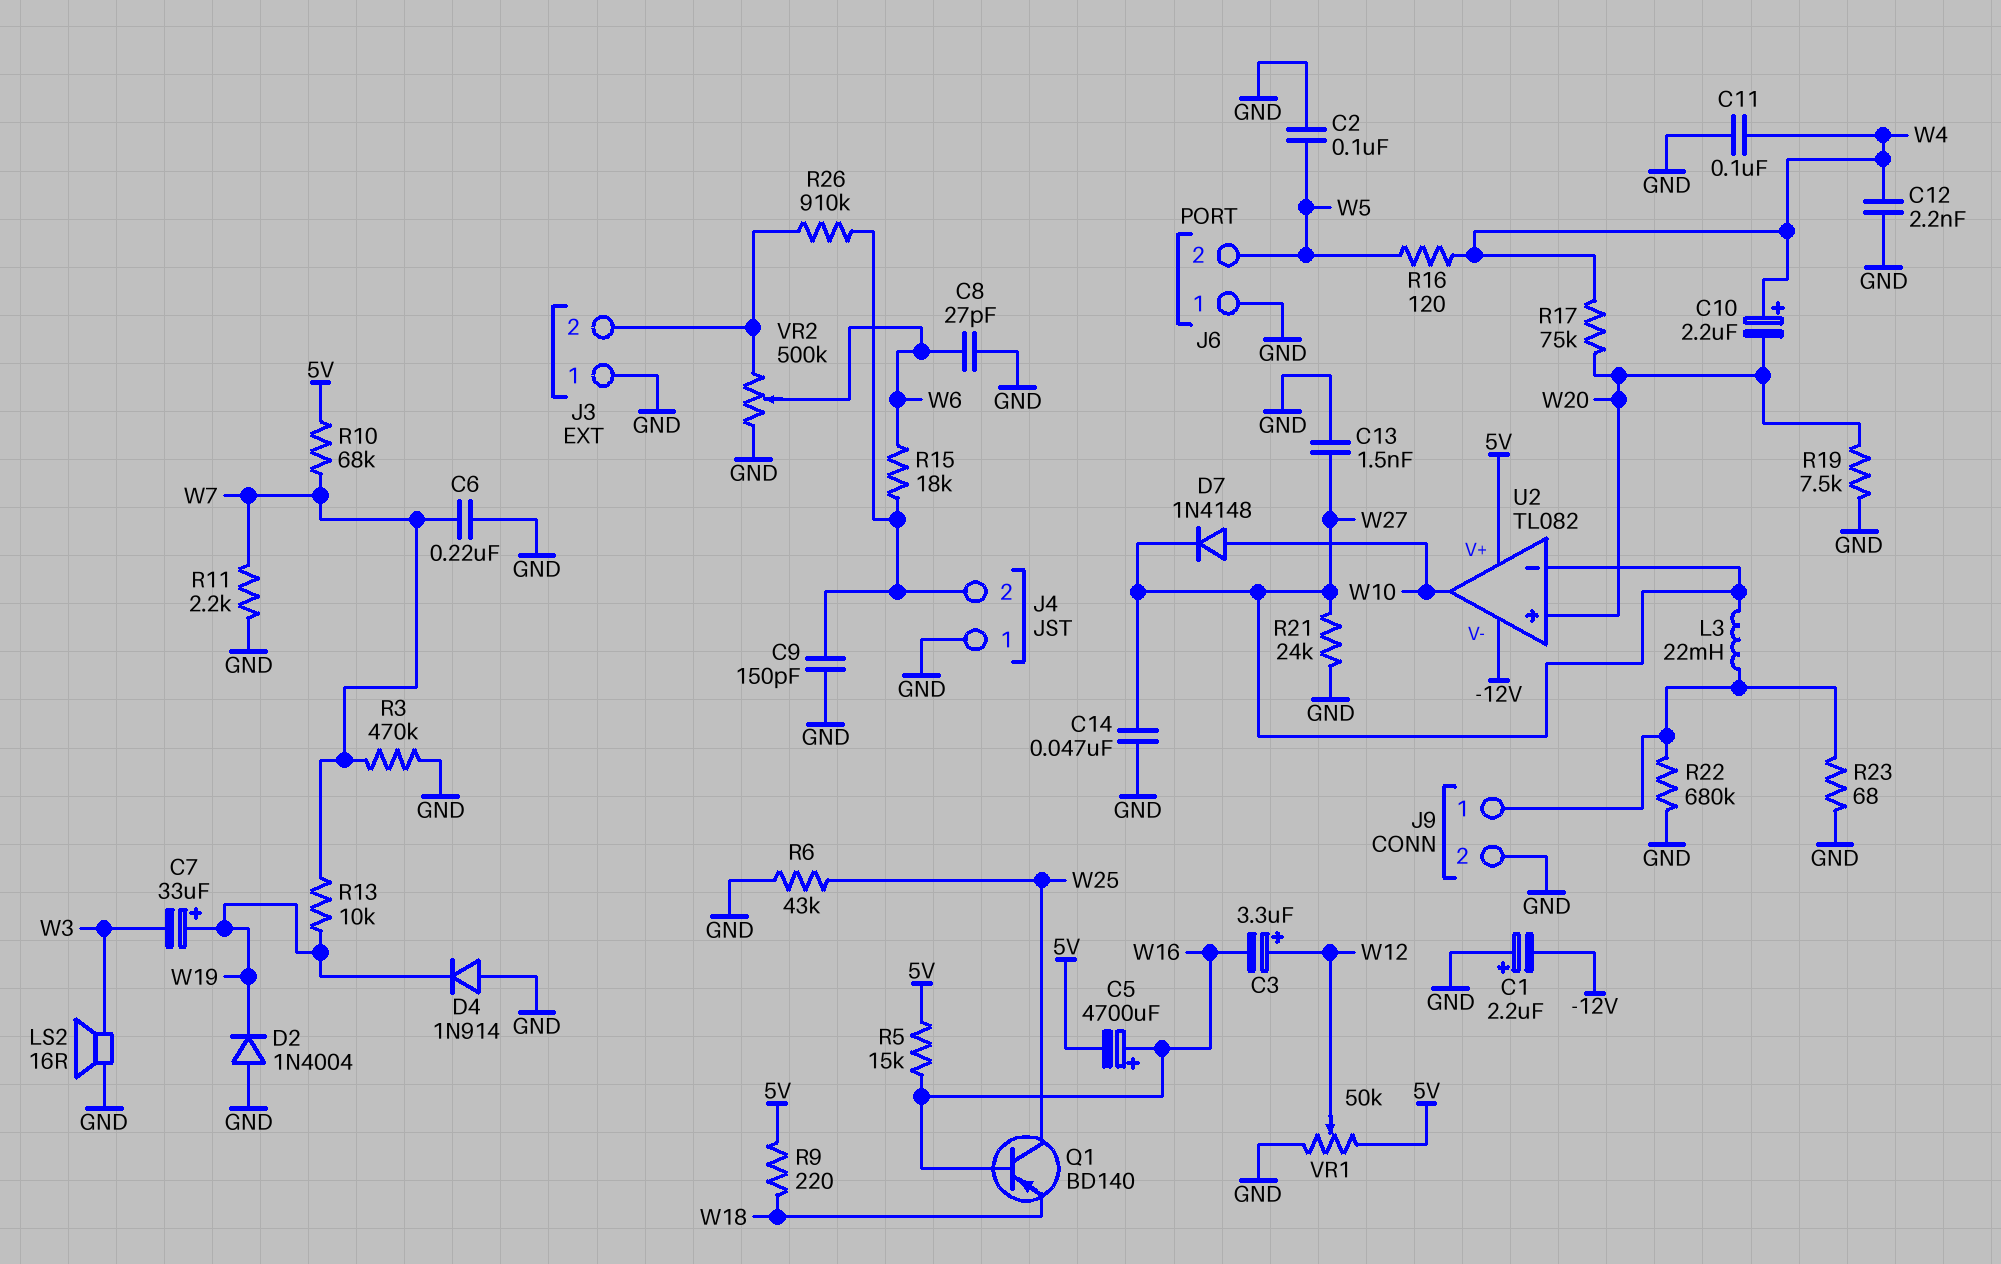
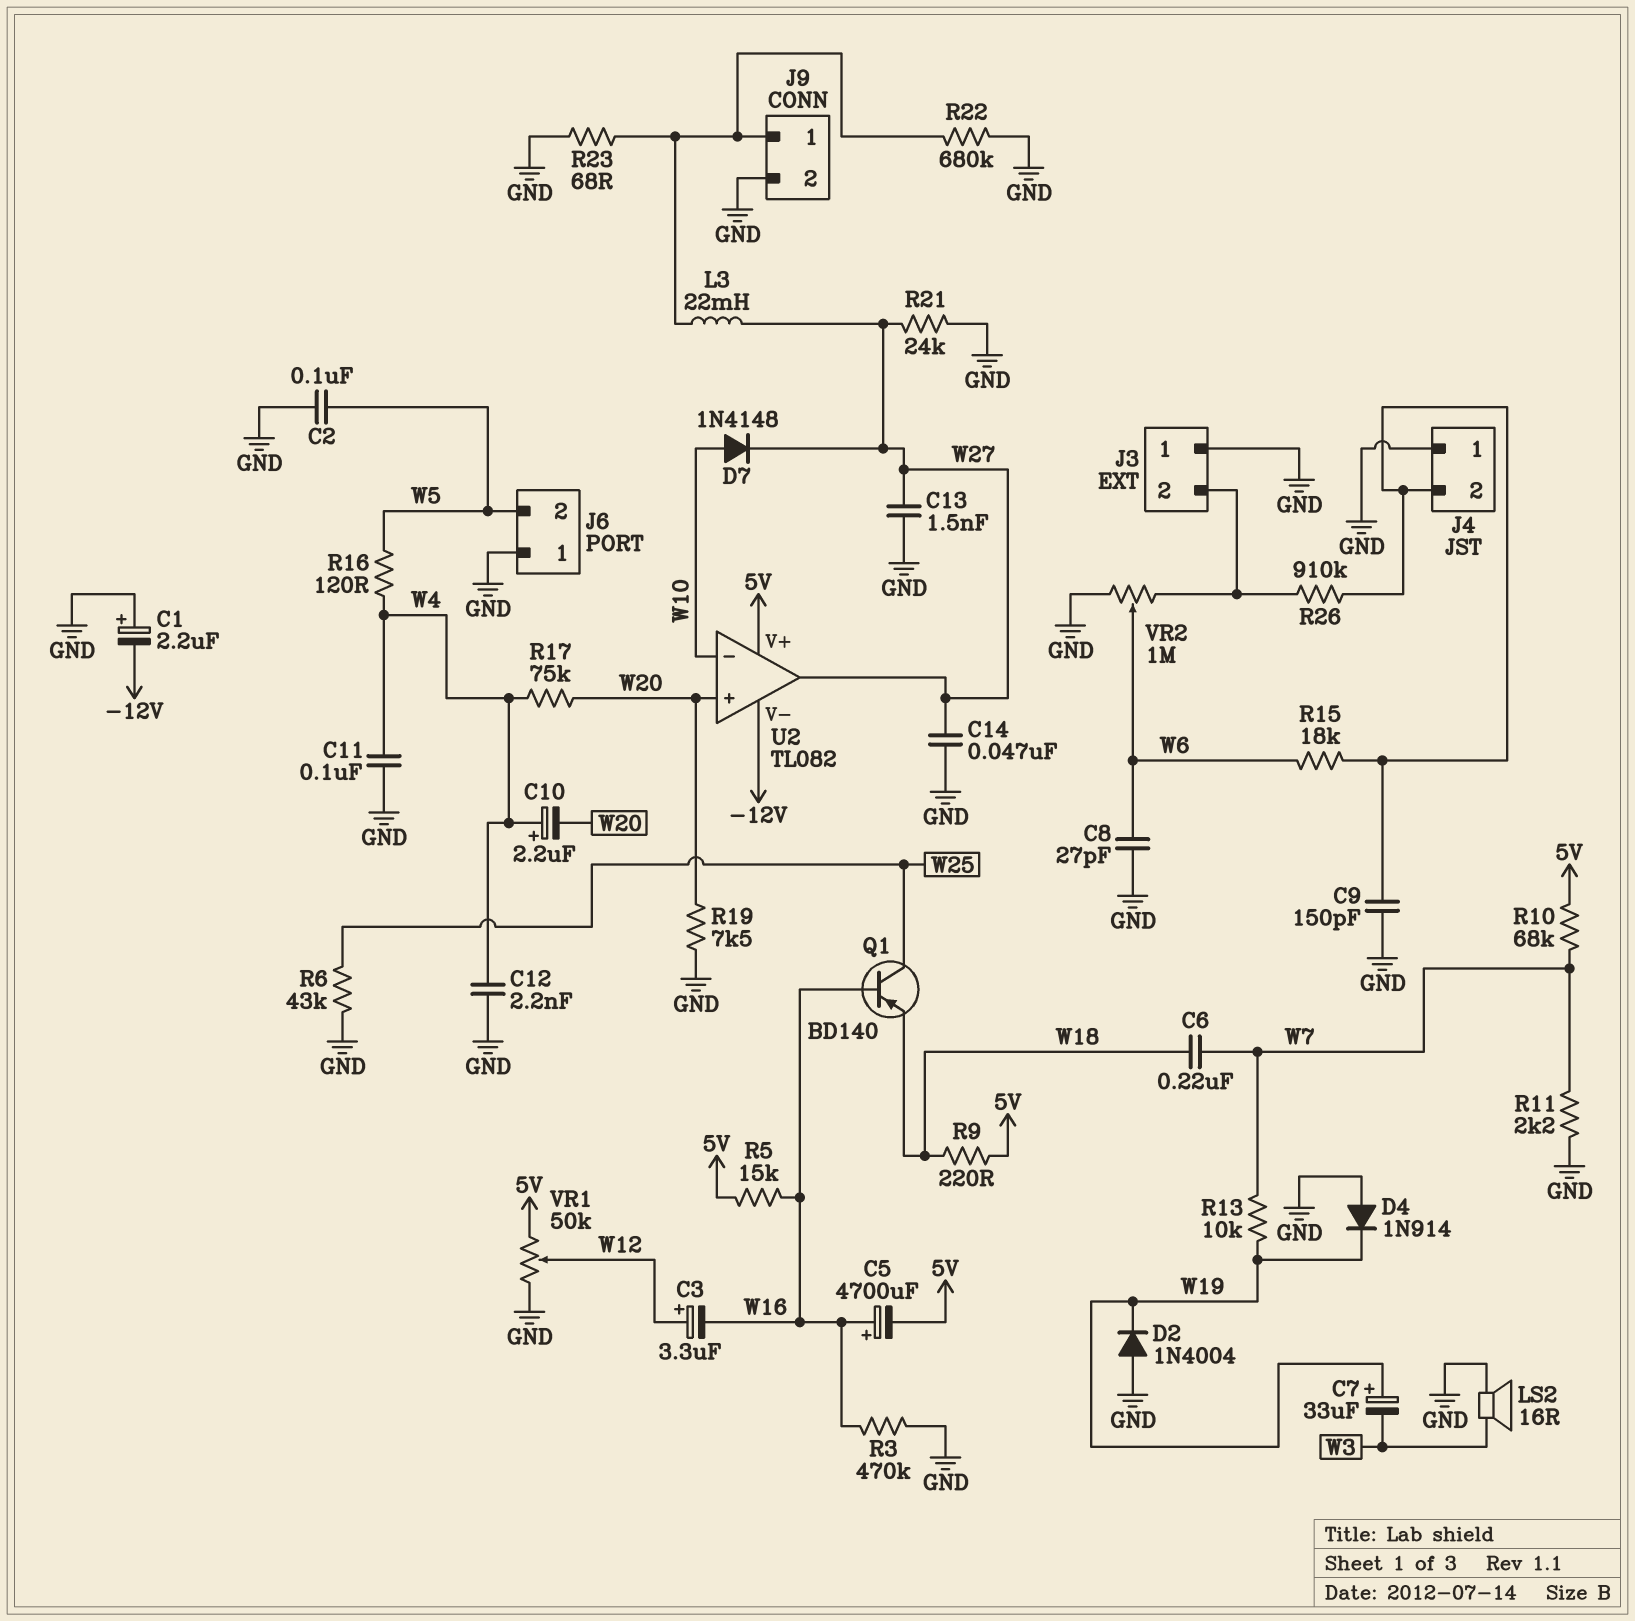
C6: 220nF (GND, W7) -> 220nF (W7, W18)
R3: 470k (GND, W7) -> 470k (GND, W16)
U2 pin in-: W27 -> W10
U2 pin out: W10 -> W27
VR2: 500k (GND, J3/2, wiper W6) -> 1M (GND, J3/2, wiper W6)

